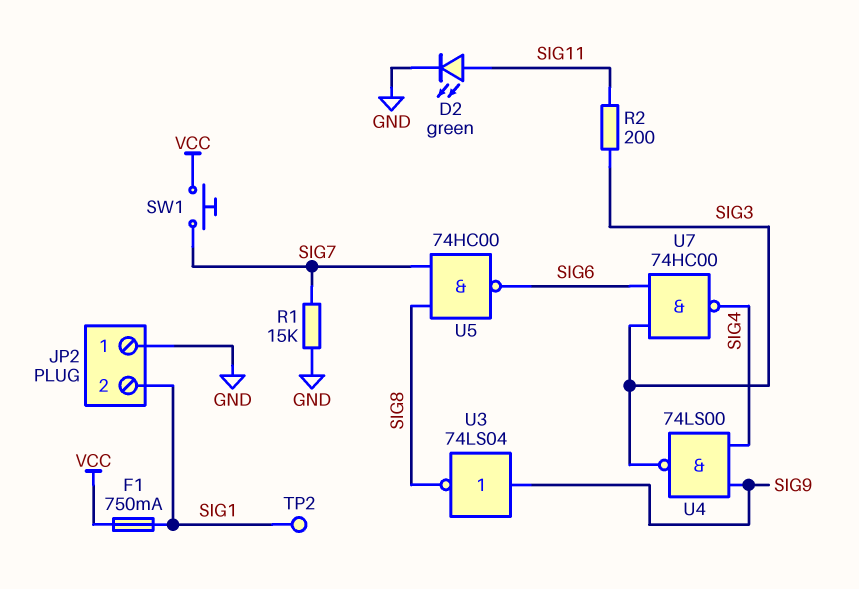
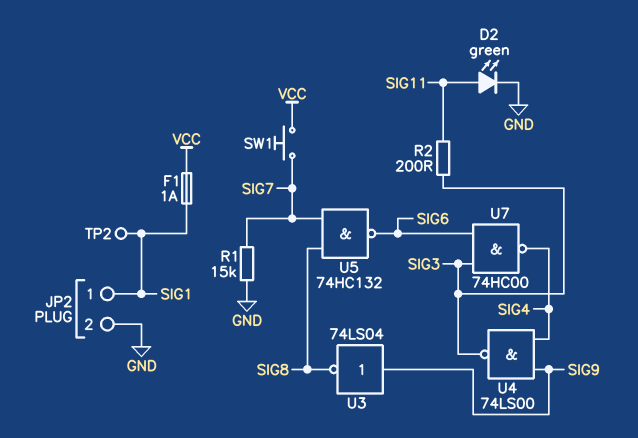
F1: 750mA (SIG1, VCC) -> 1A (SIG1, VCC)
JP2 pin 1: GND -> SIG1
JP2 pin 2: SIG1 -> GND
U5: NAND 74HC00 (in SIG7, in SIG8, out SIG6) -> NAND 74HC132 (in SIG7, in SIG8, out SIG6)

